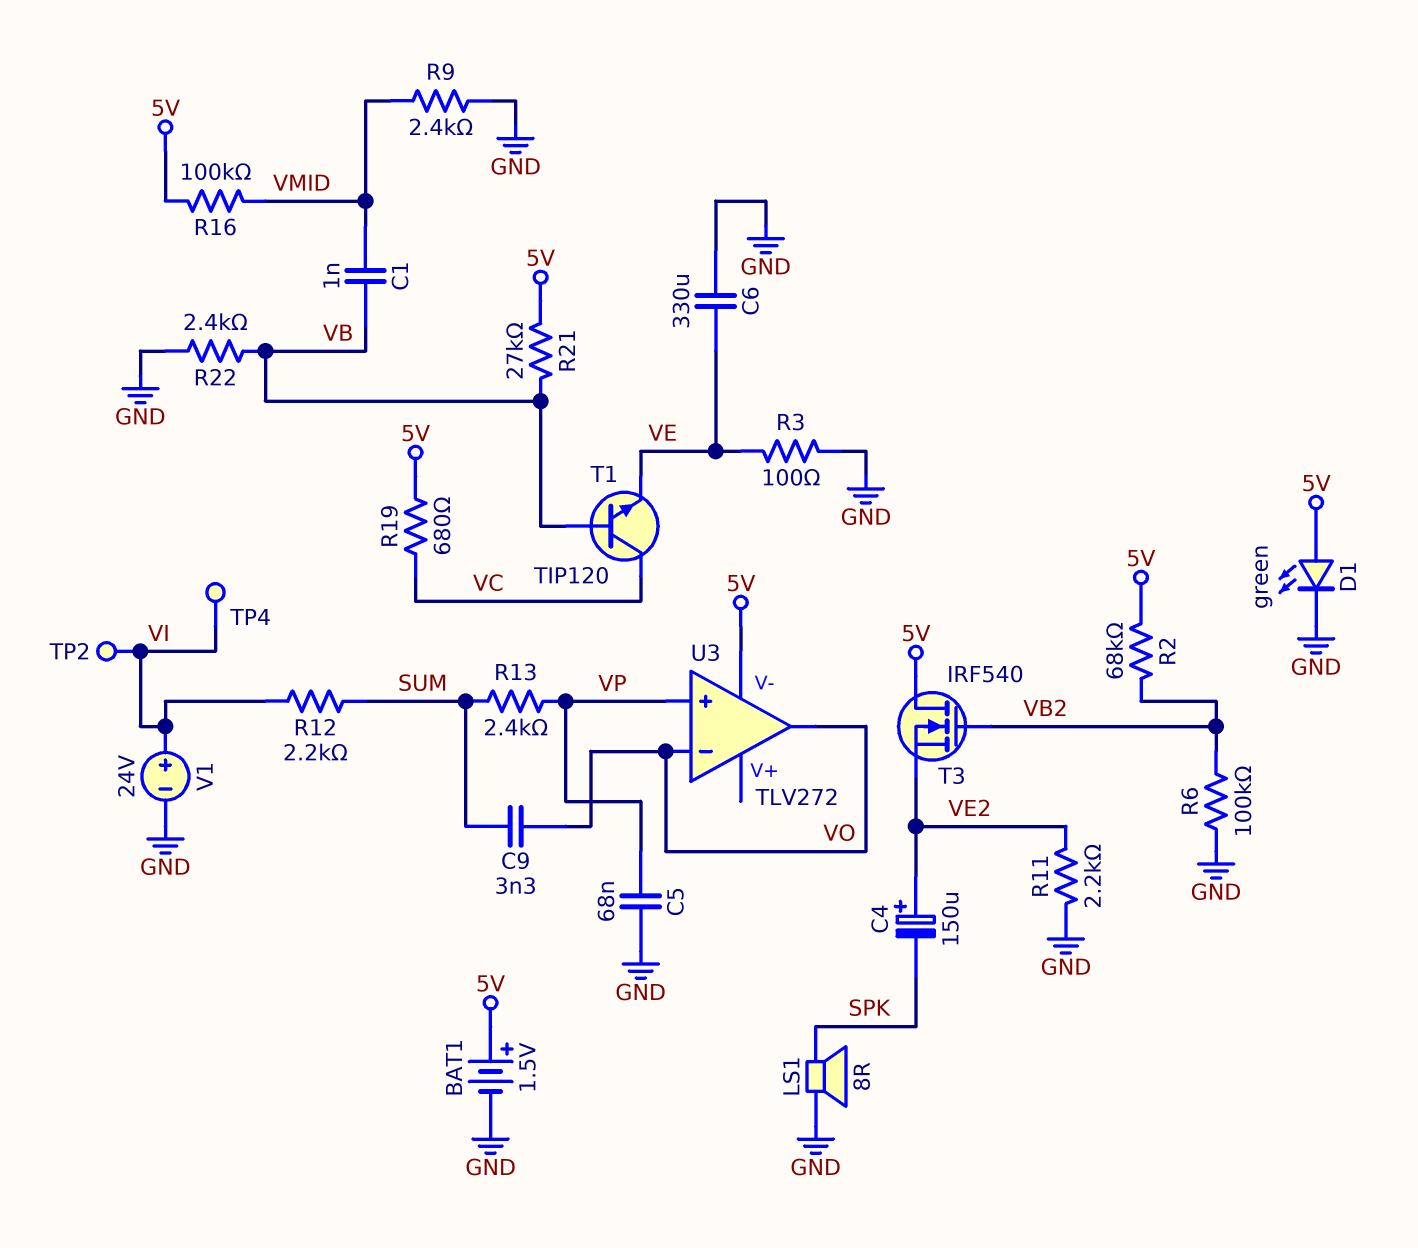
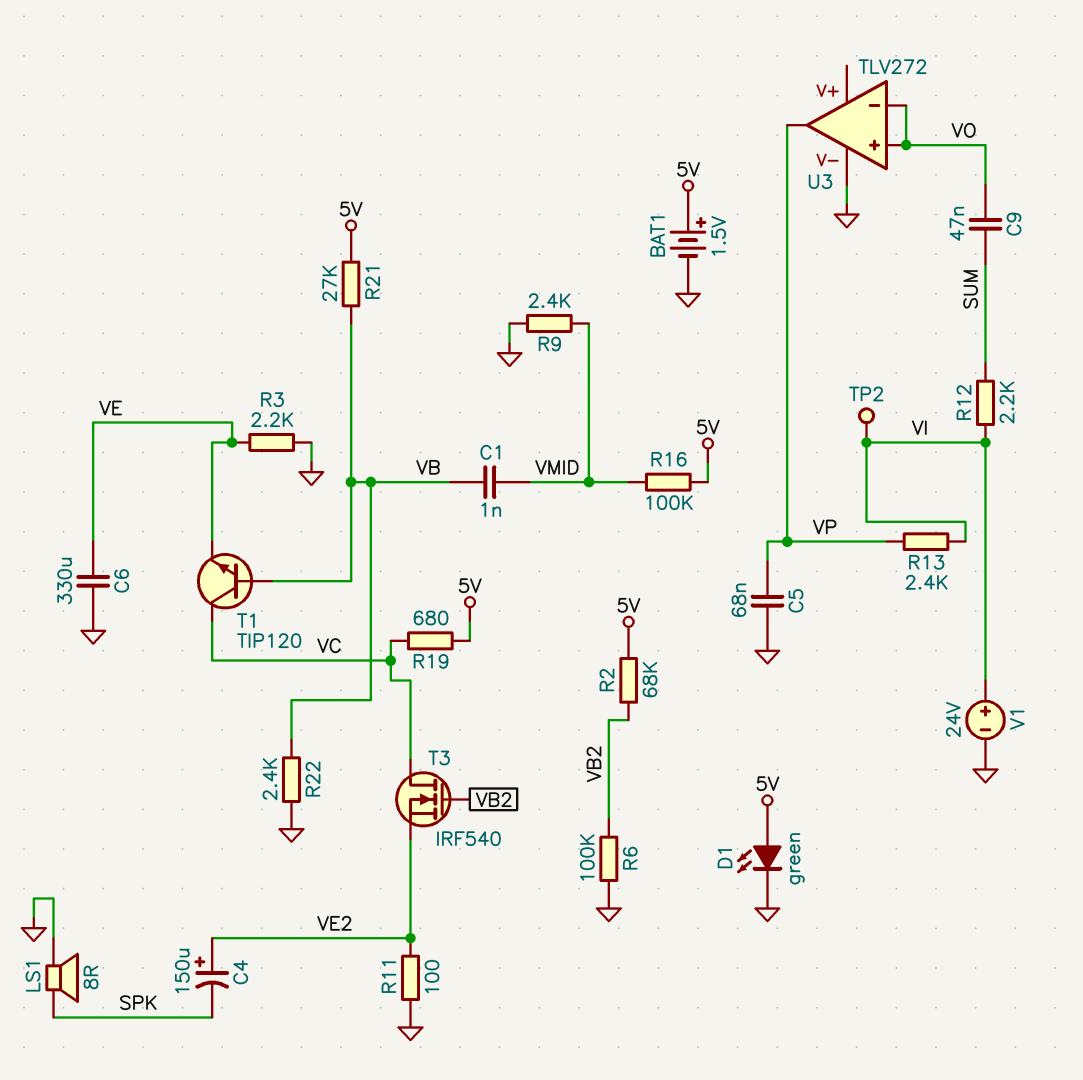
C9: 3.3nF (SUM, VO) -> 47nF (SUM, VO)
R3: 100 (GND, VE) -> 2.2k (GND, VE)
R11: 2.2k (GND, VE2) -> 100 (GND, VE2)
R13: 2.4k (SUM, VP) -> 2.4k (VI, VP)
T3: NMOS IRF540 (G VB2, D 5V, S VE2) -> NMOS IRF540 (G VB2, D VC, S VE2)
TP4: test point (VI) -> none
U3 pin V-: 5V -> GND
U3 pin in+: VP -> VO
U3 pin out: VO -> VP

